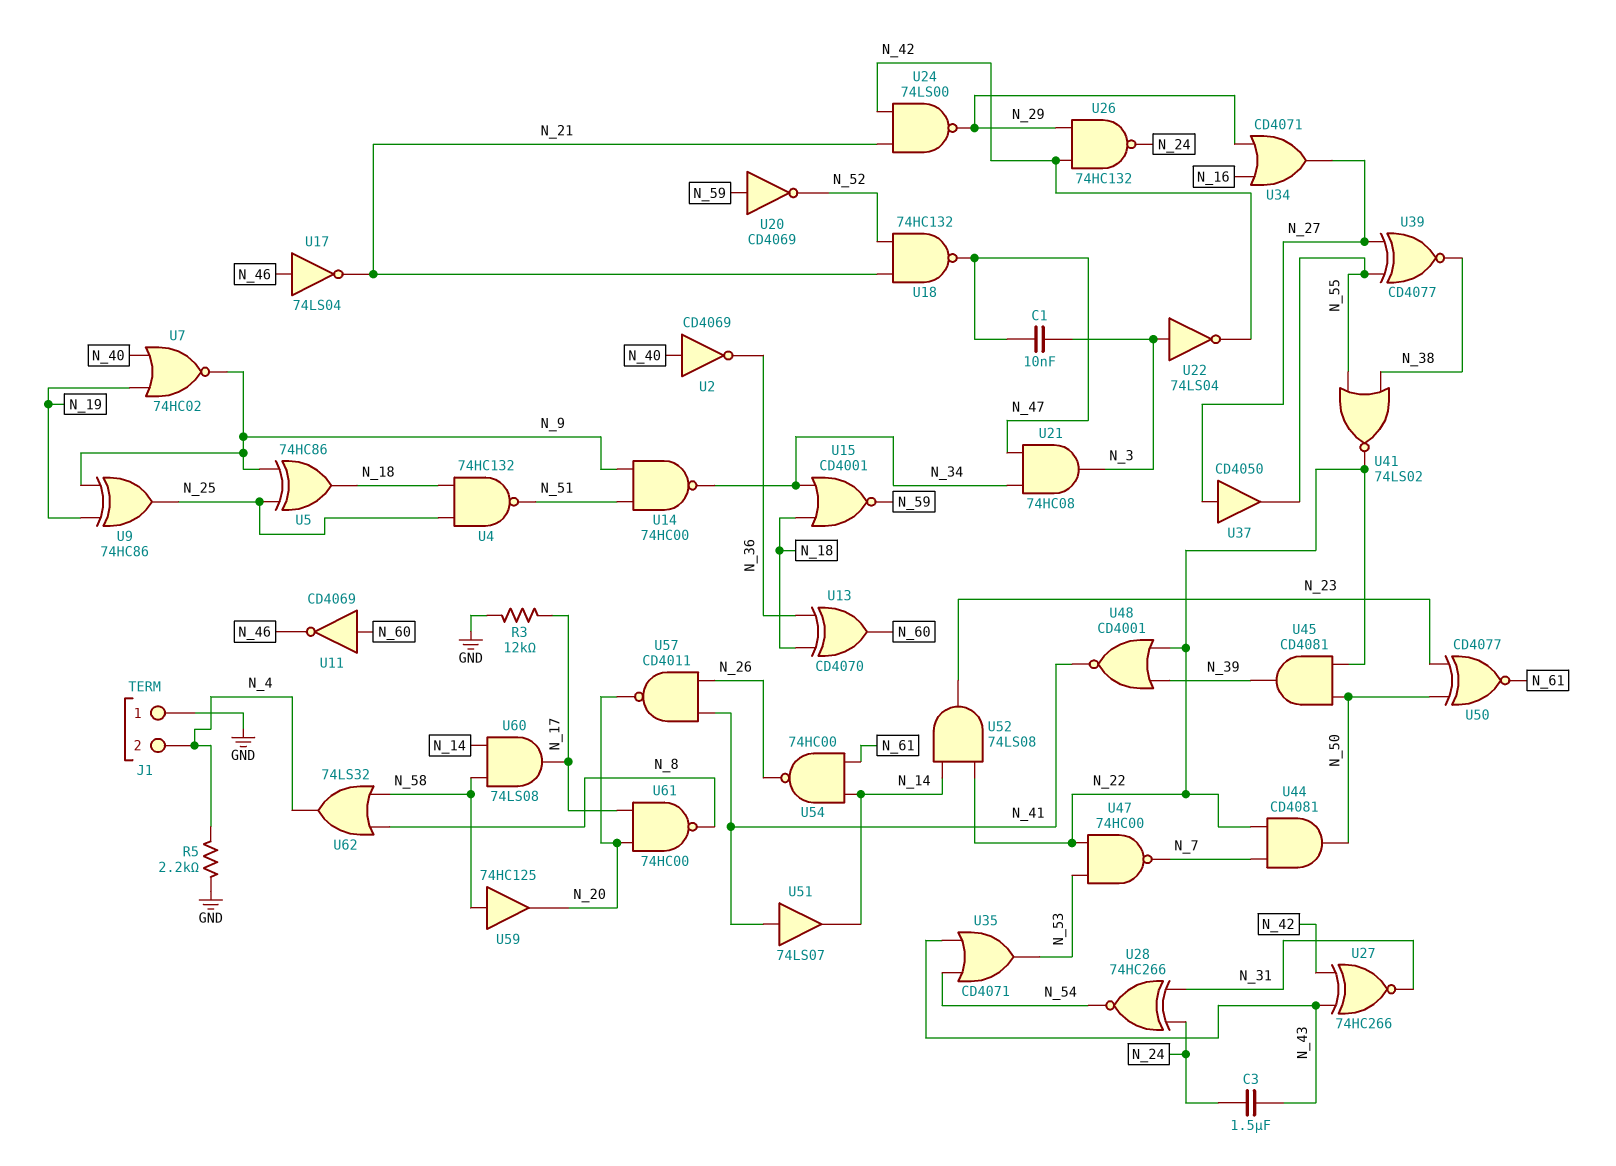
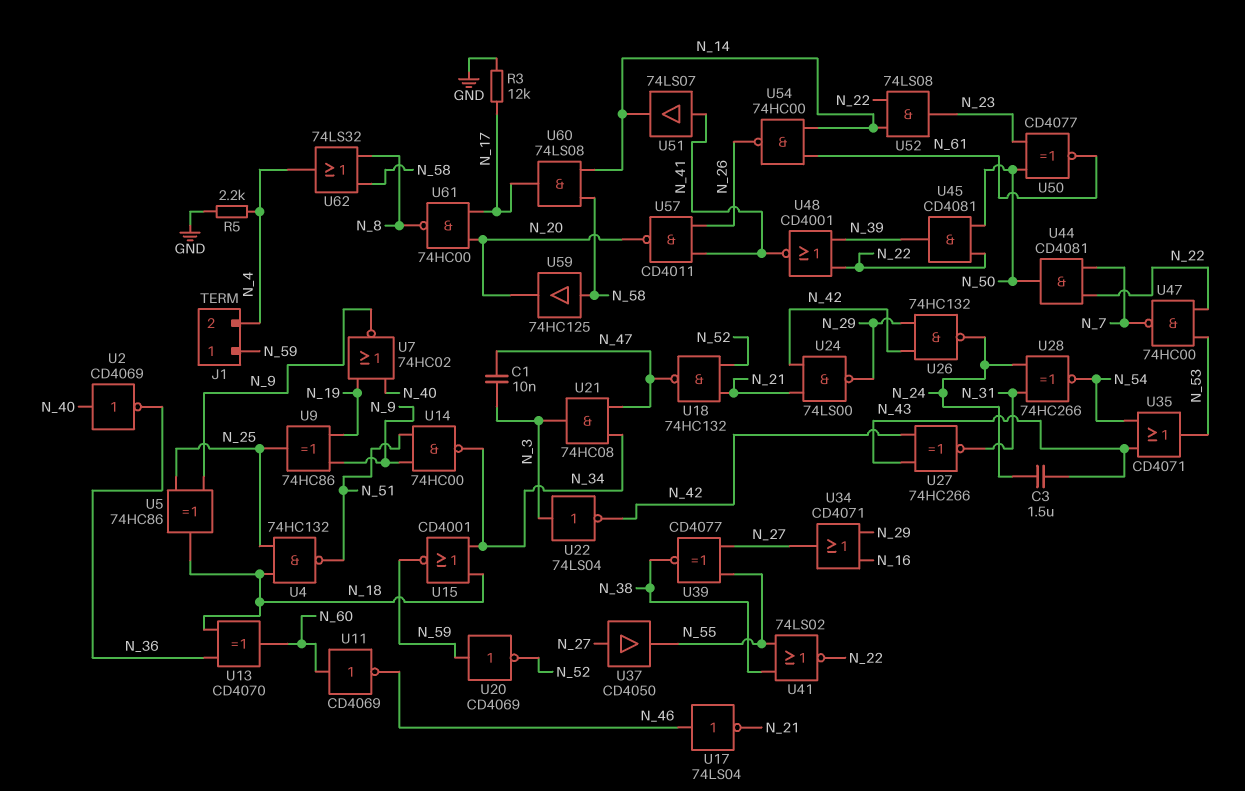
J1 pin 1: GND -> N_59

